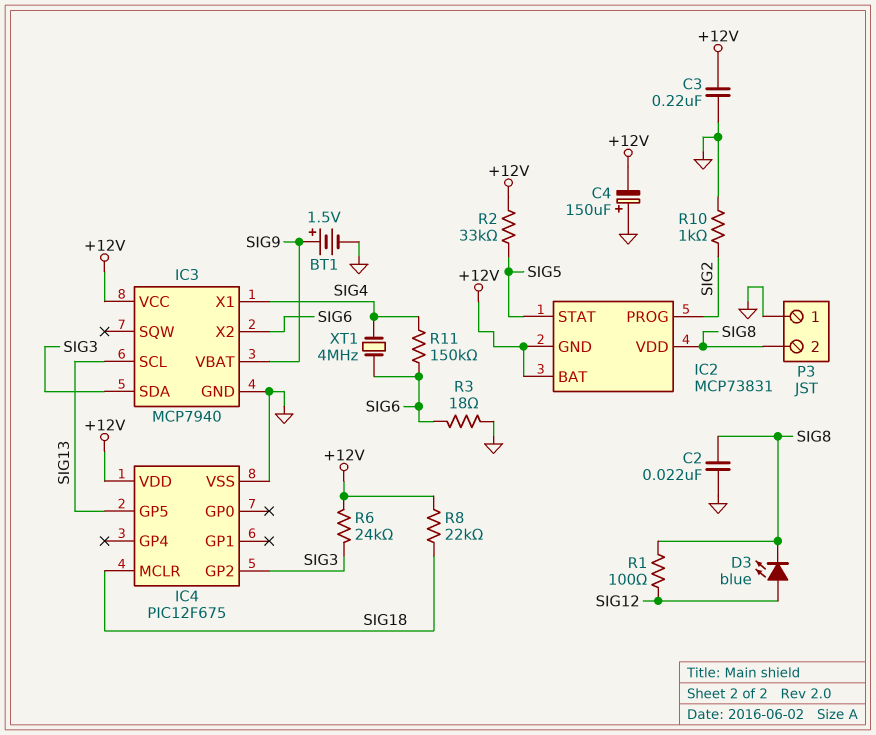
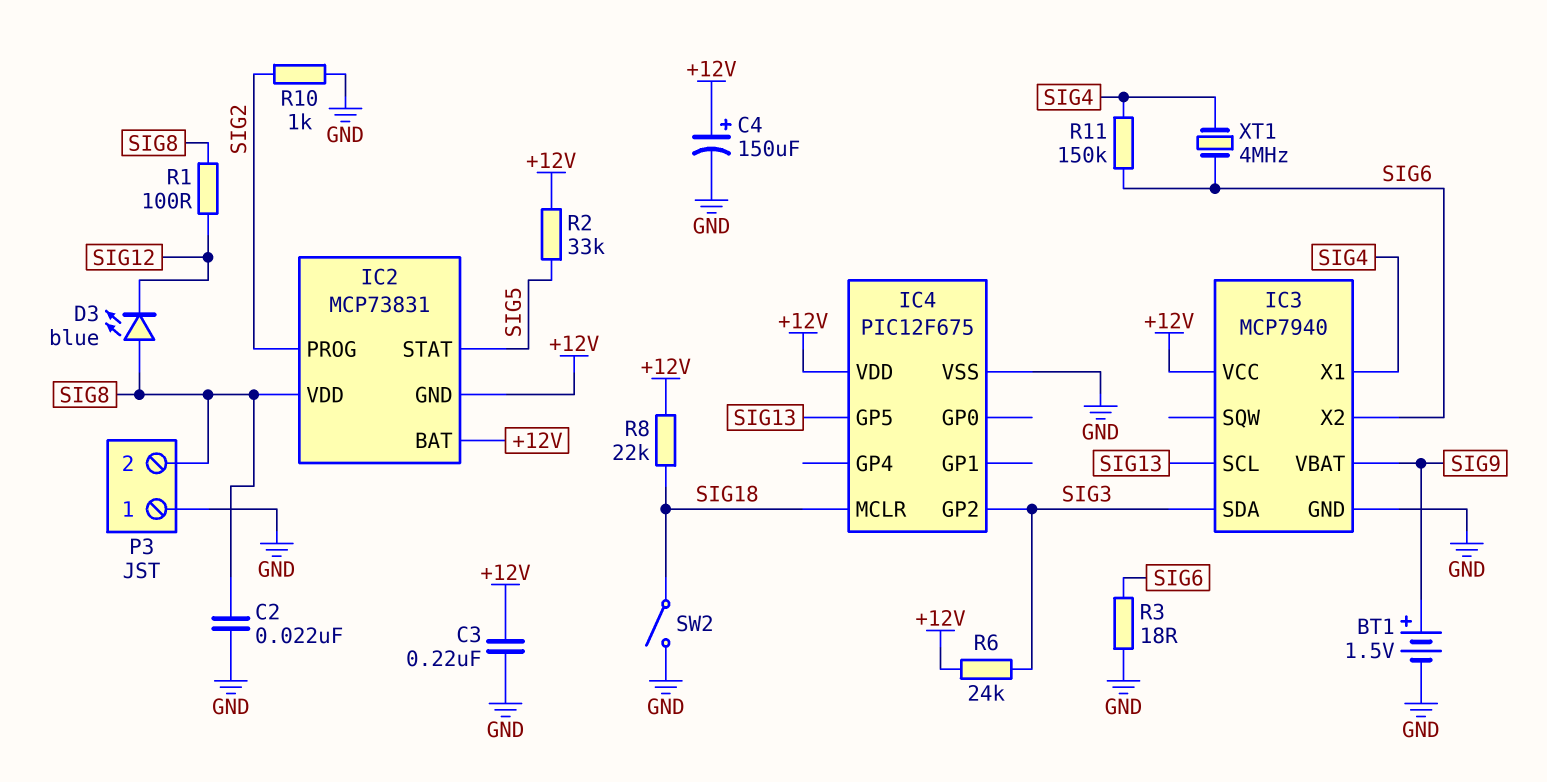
C4: 150uF (plus GND, minus +12V) -> 150uF (plus +12V, minus GND)
D3: LED blue (A SIG12, K SIG8) -> LED blue (A SIG8, K SIG12)
SW2: none -> switch (GND, SIG18)

